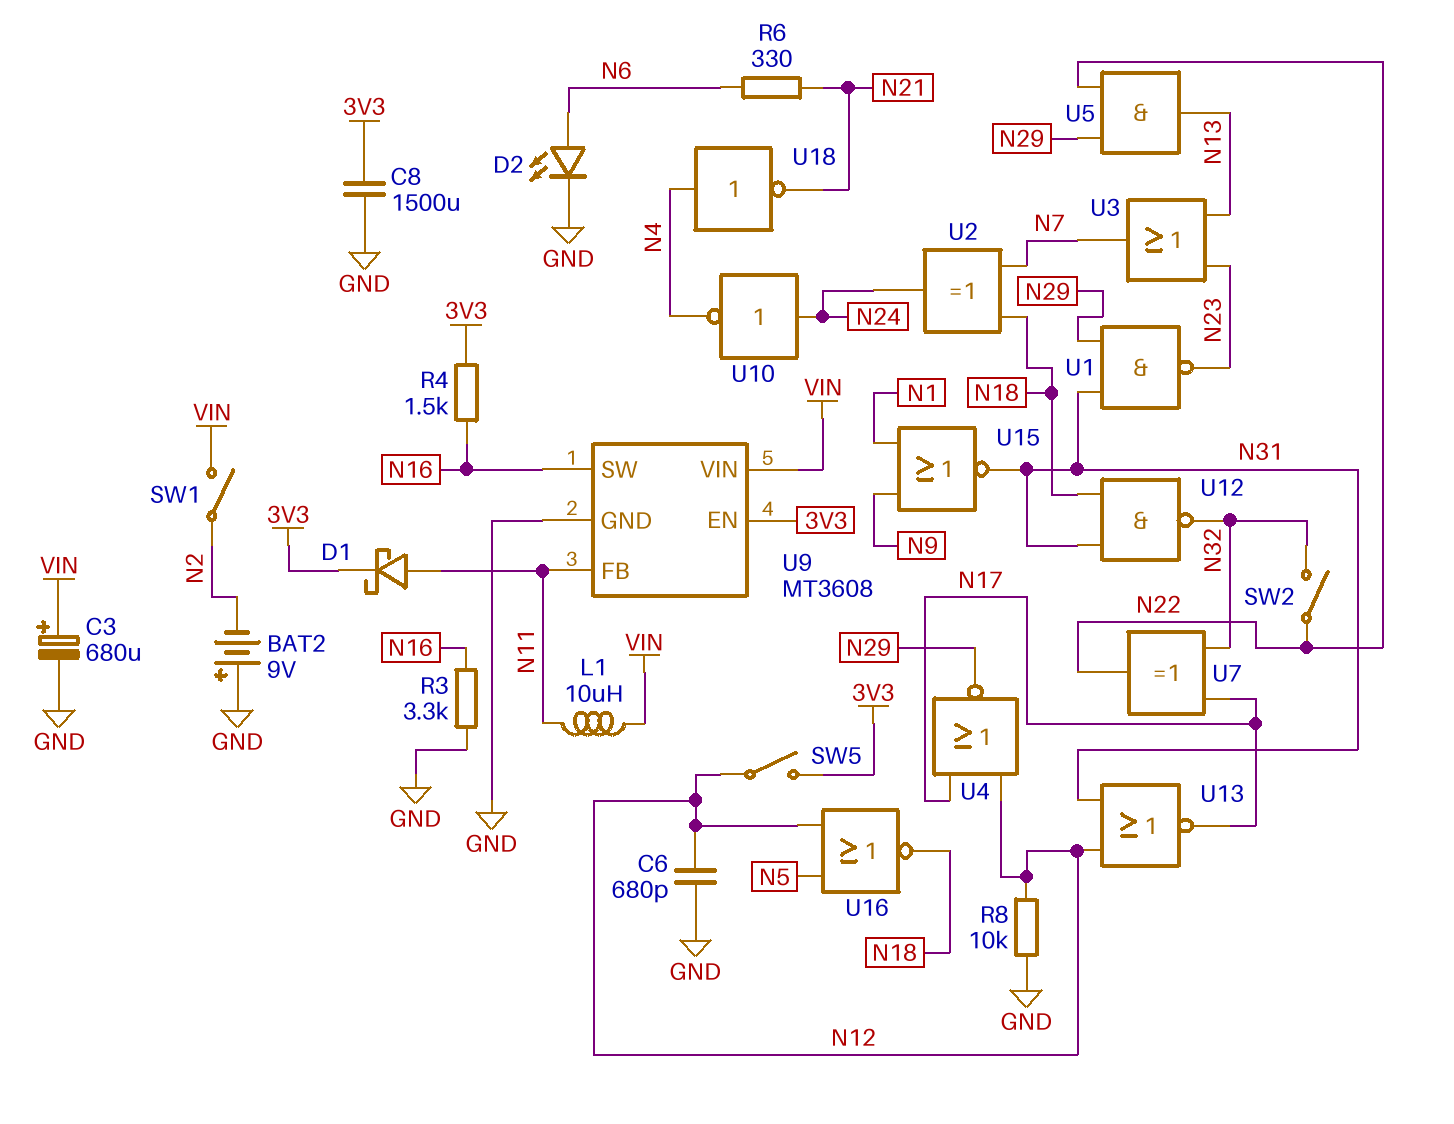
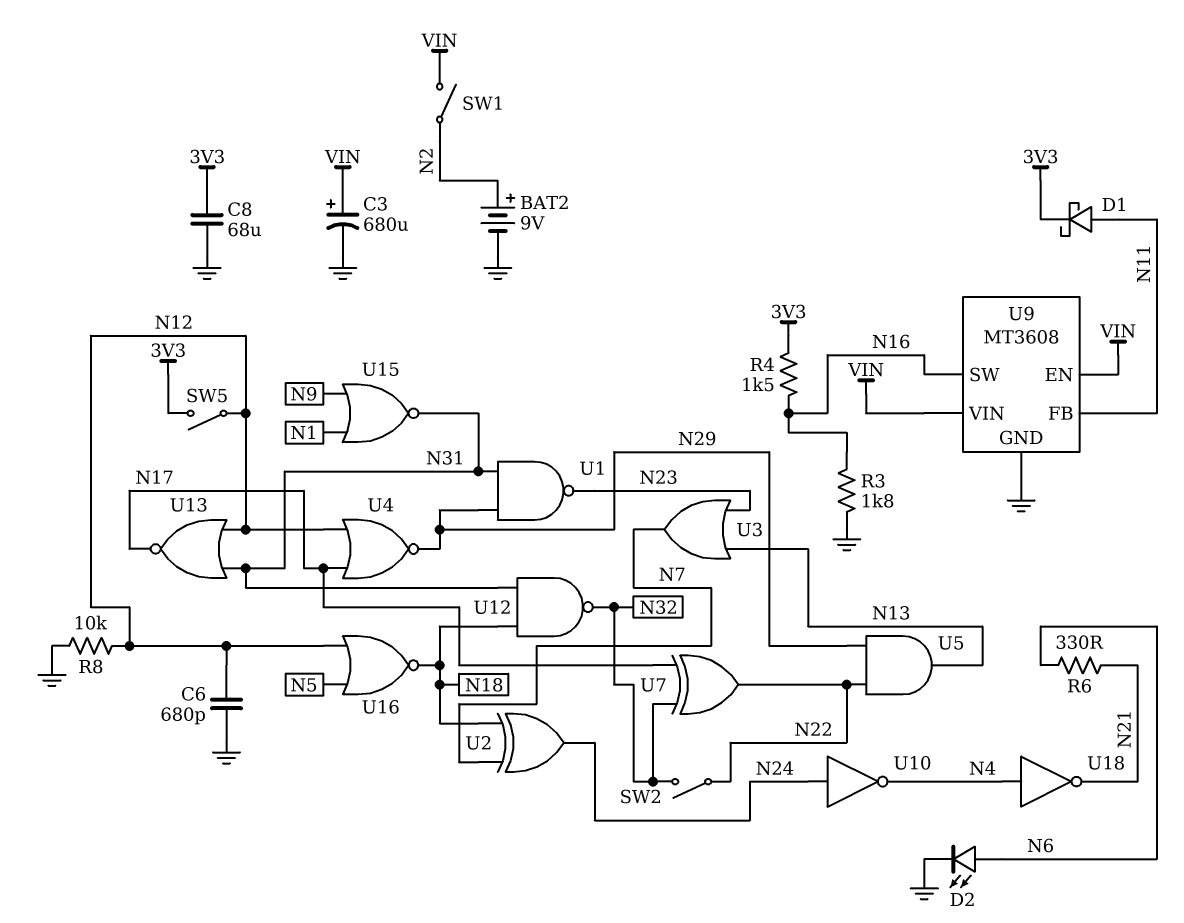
BAT2: 9V (plus GND, minus N2) -> 9V (plus N2, minus GND)
C8: 1500uF (3V3, GND) -> 68uF (3V3, GND)
L1: 10uH (N11, VIN) -> none
R3: 3.3k (GND, N16) -> 1.8k (GND, N16)
U9 pin EN: 3V3 -> VIN

